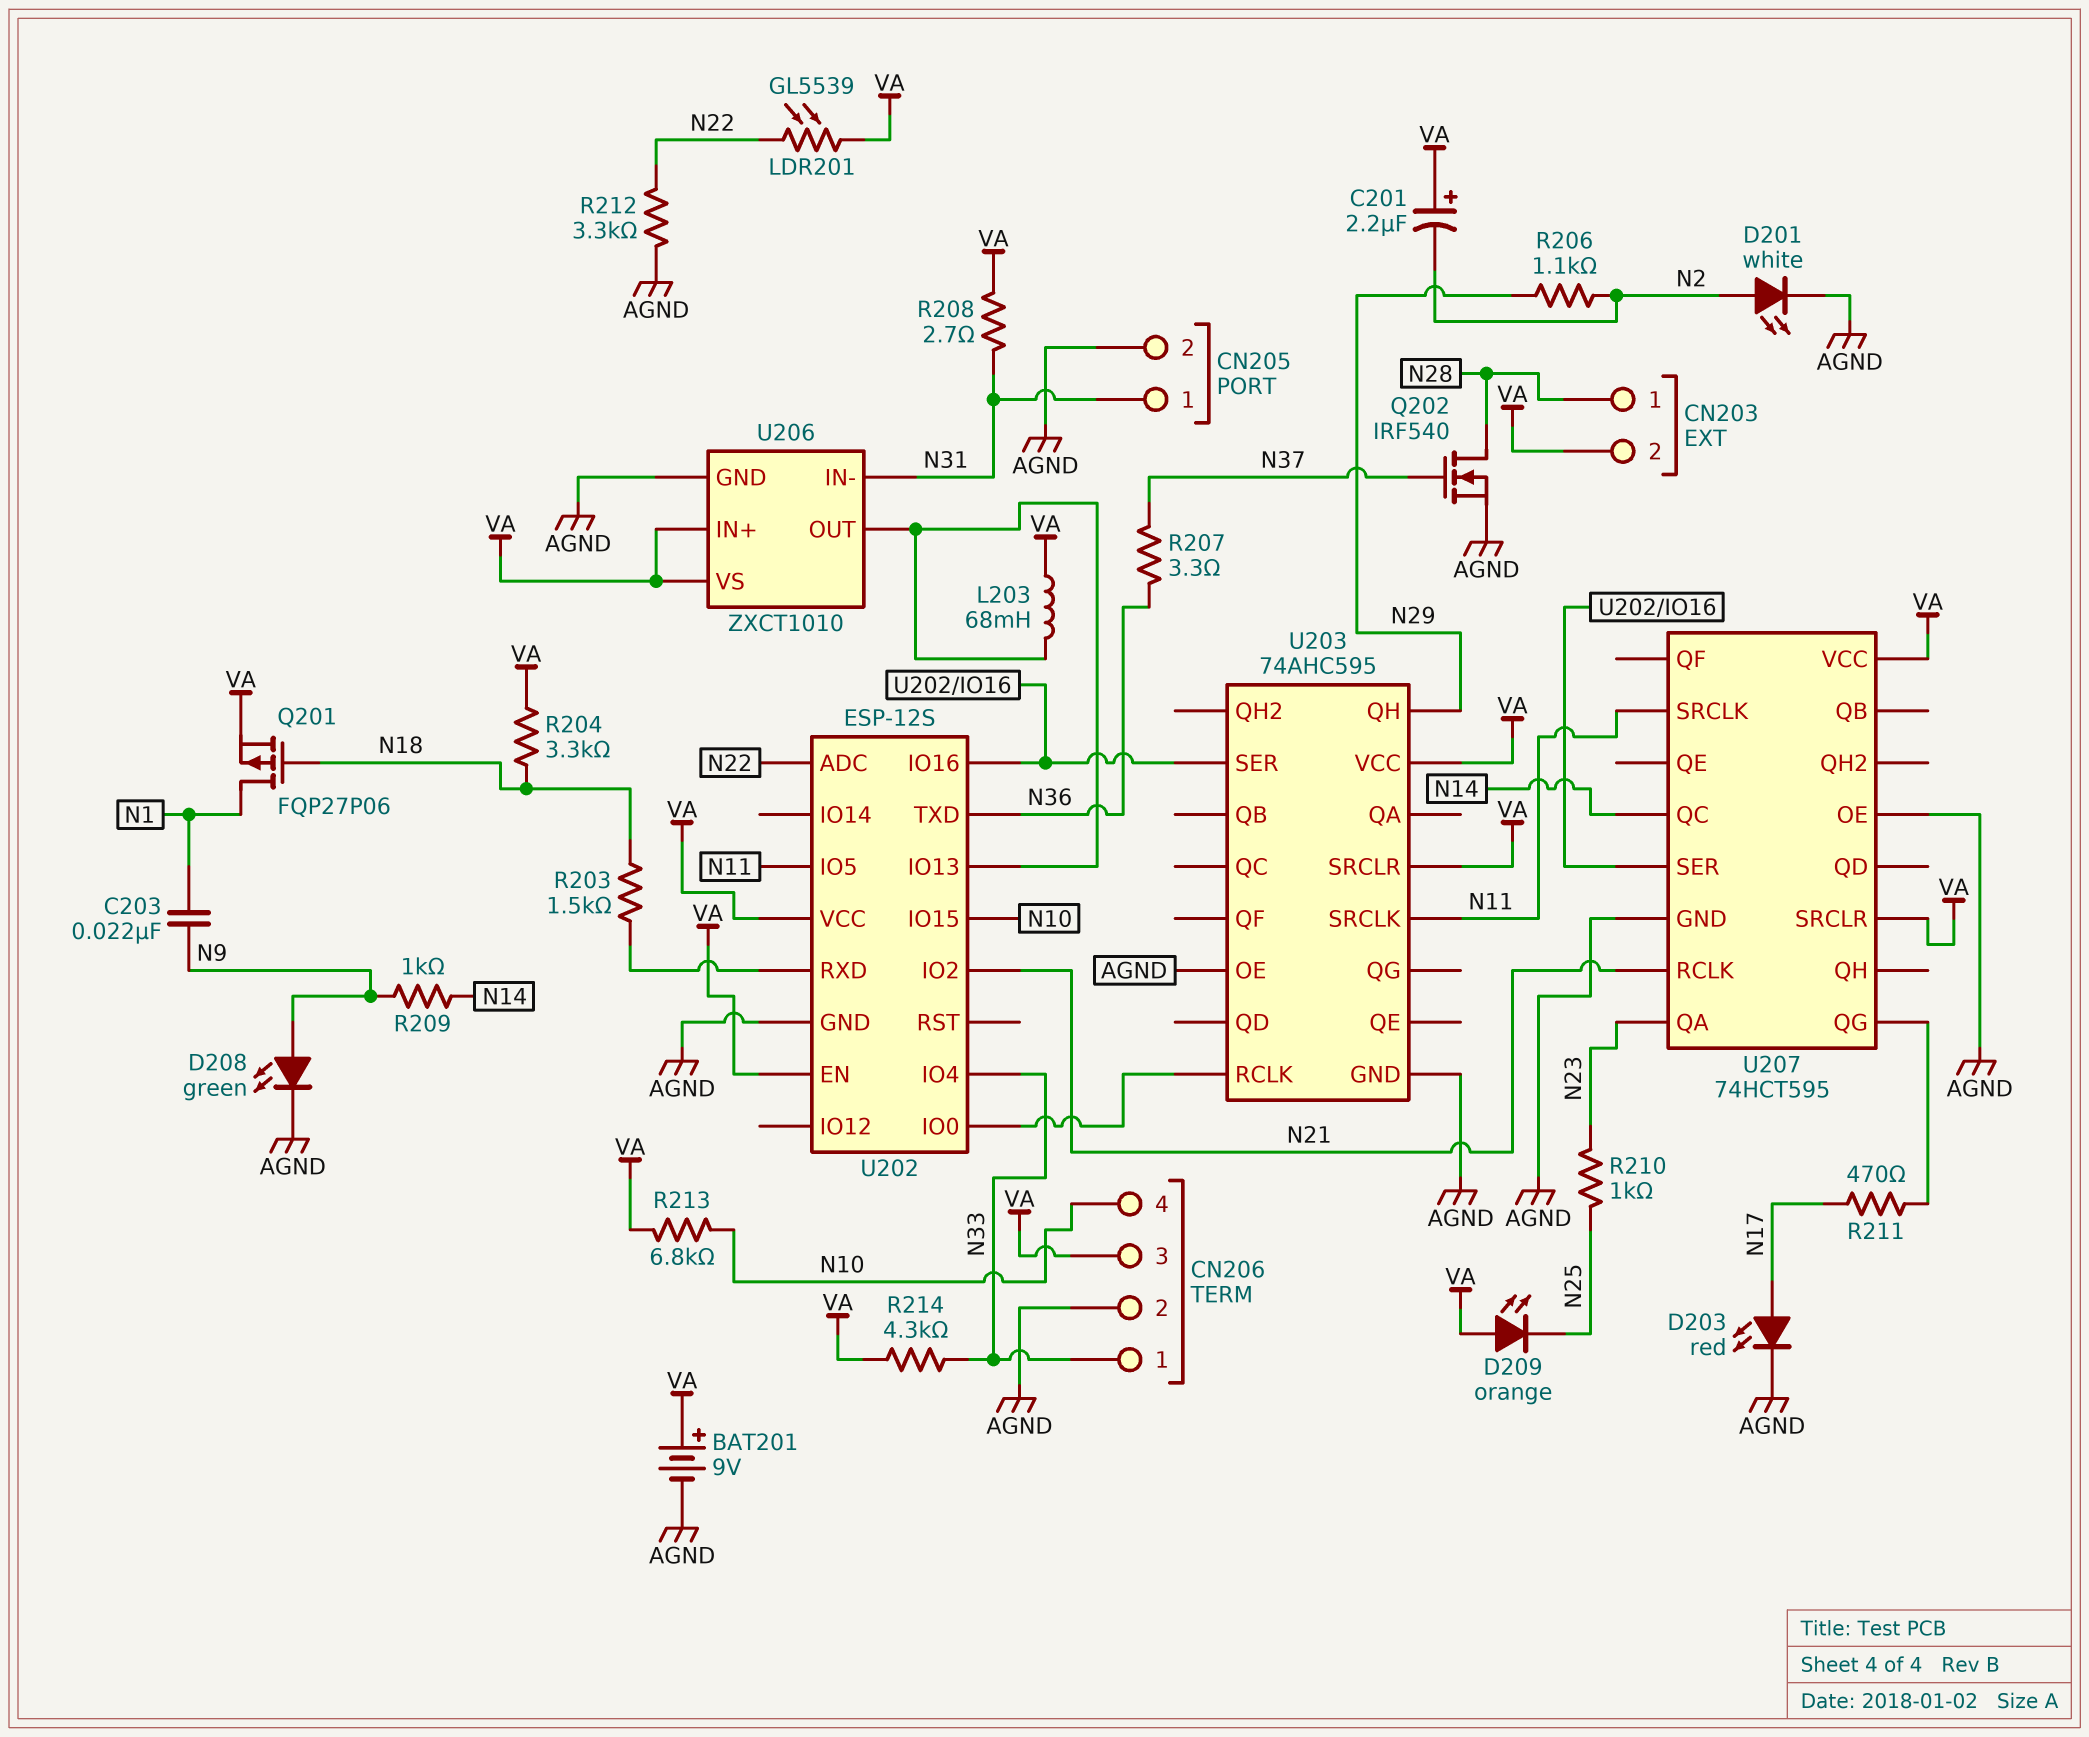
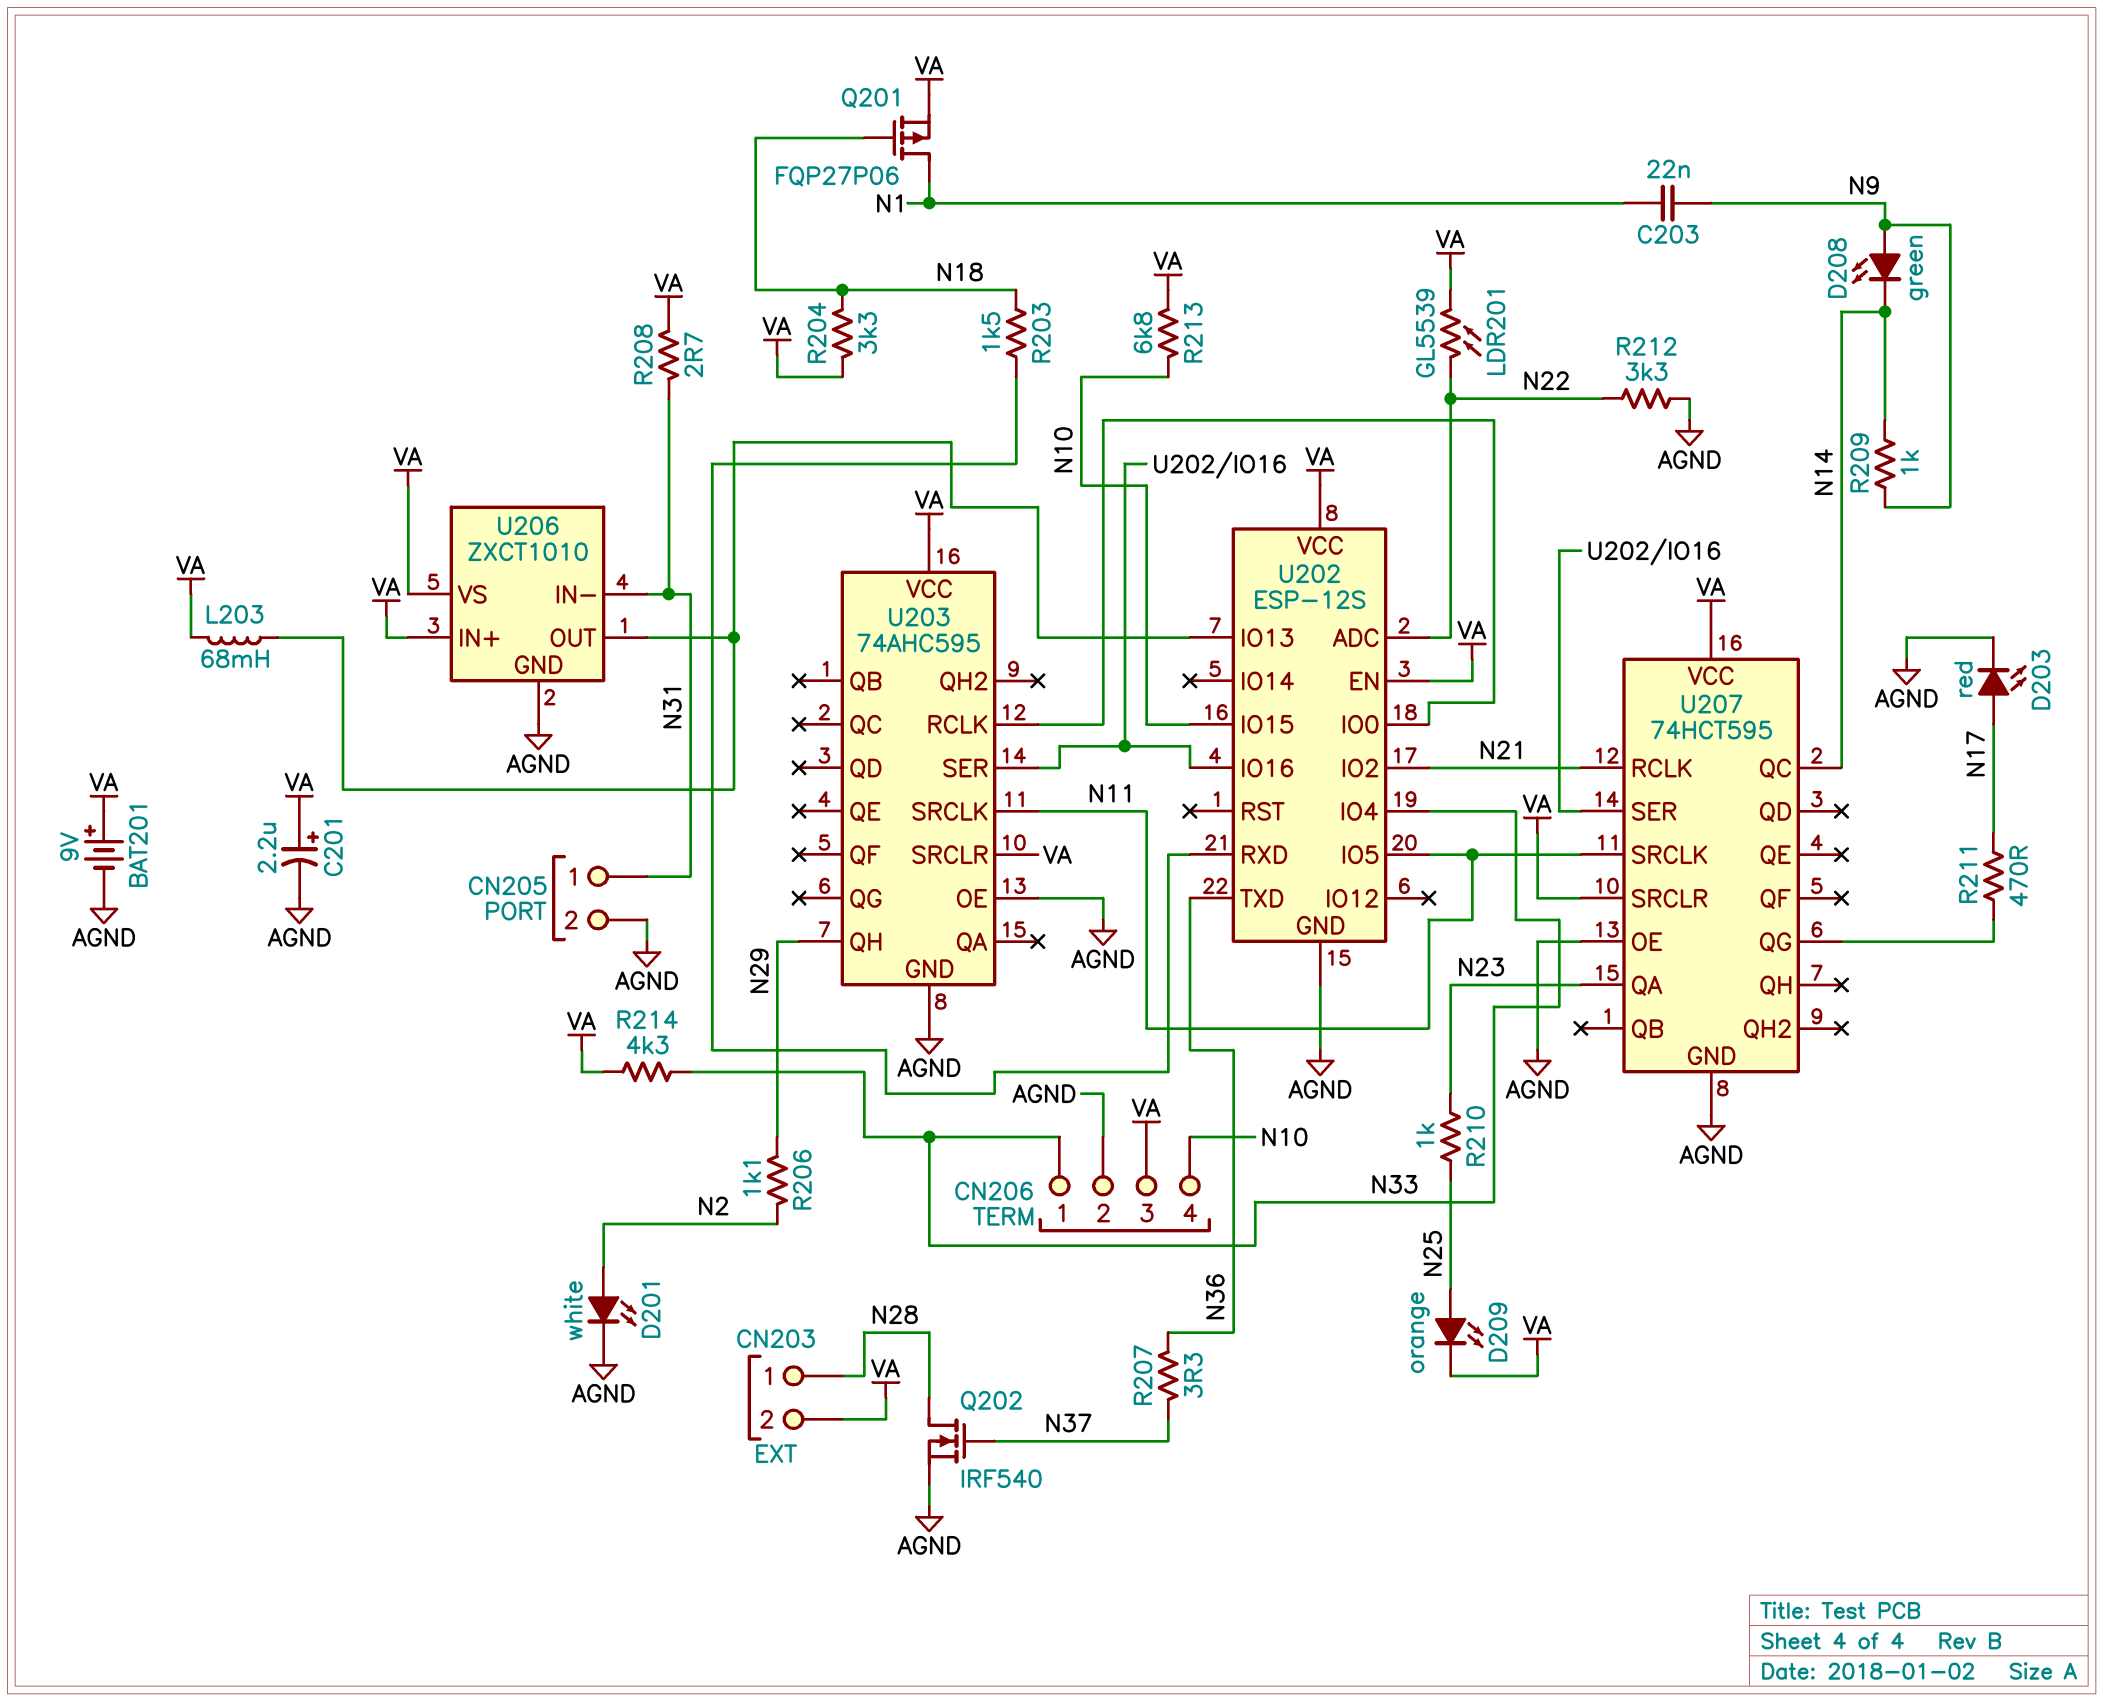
C201: 2.2uF (plus VA, minus N2) -> 2.2uF (plus VA, minus AGND)
D208: LED green (A N9, K AGND) -> LED green (A N9, K N14)
D209: LED orange (A VA, K N25) -> LED orange (A N25, K VA)

